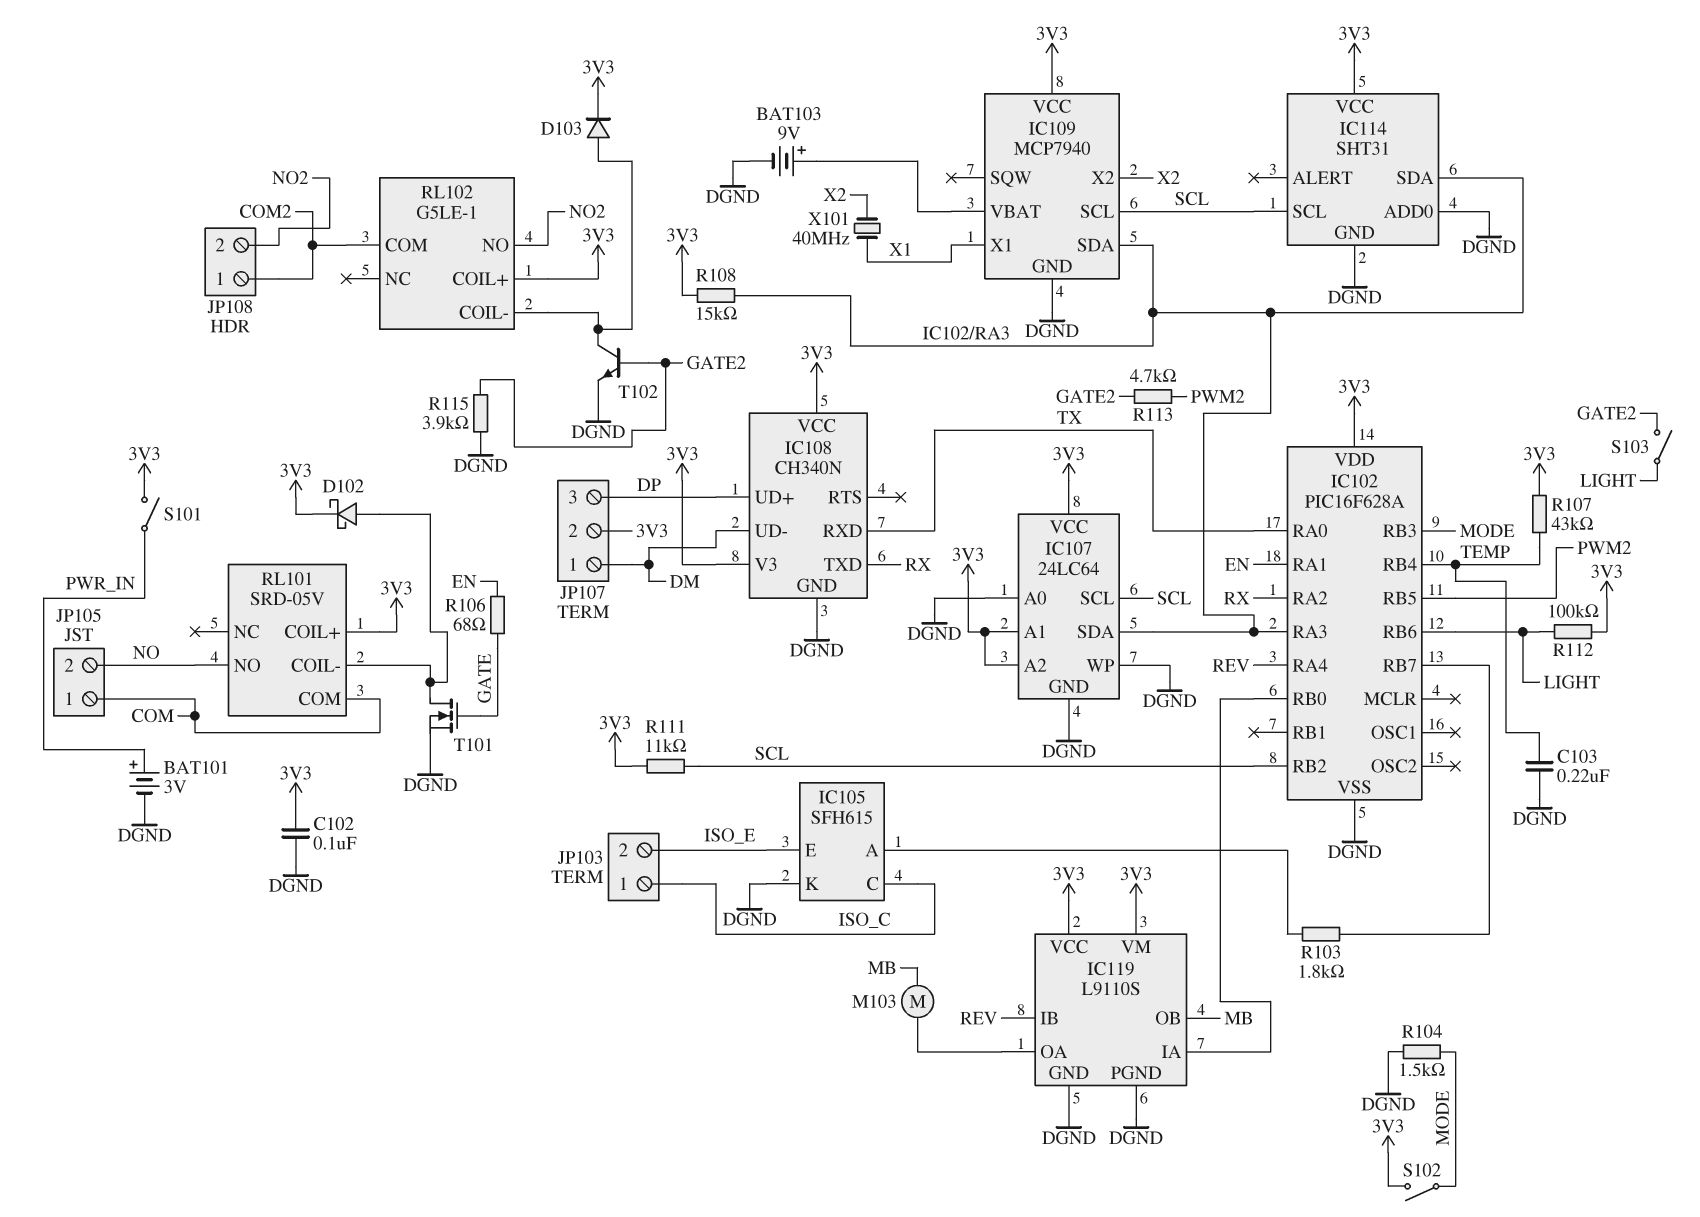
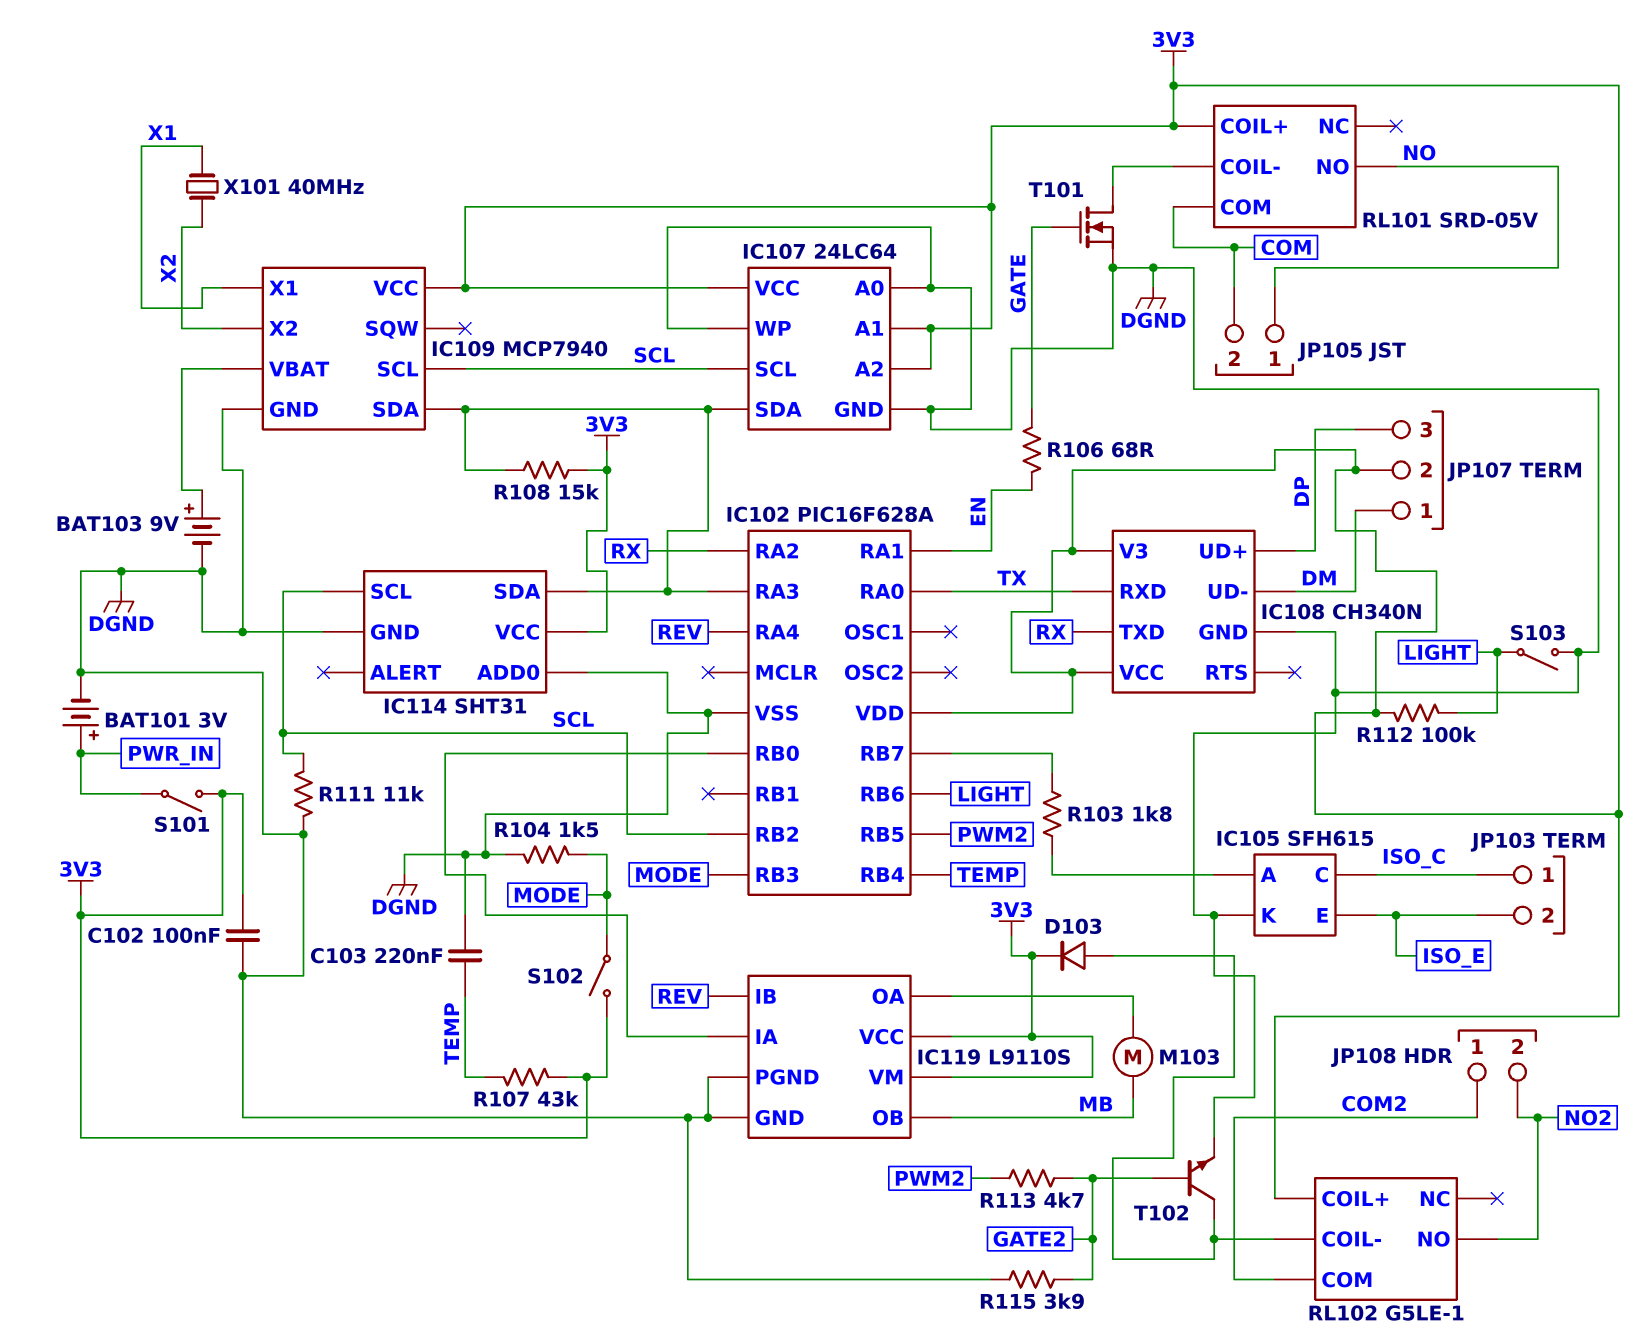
D102: schottky (A RL101/COIL-, K 3V3) -> none
JP105 pin 1: COM -> NO
JP105 pin 2: NO -> COM
R111: 11k (3V3, SCL) -> 11k (DGND, SCL)
S103: switch (GATE2, LIGHT) -> switch (DGND, LIGHT)

